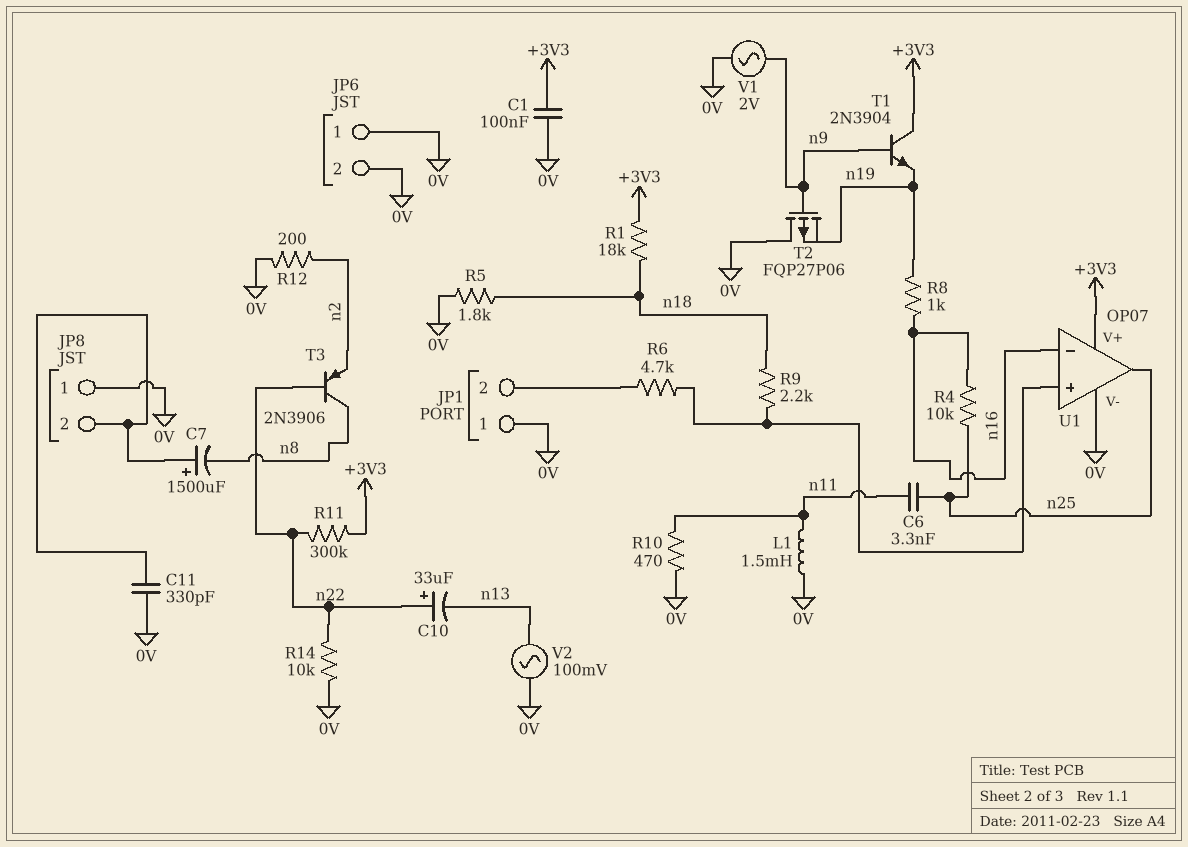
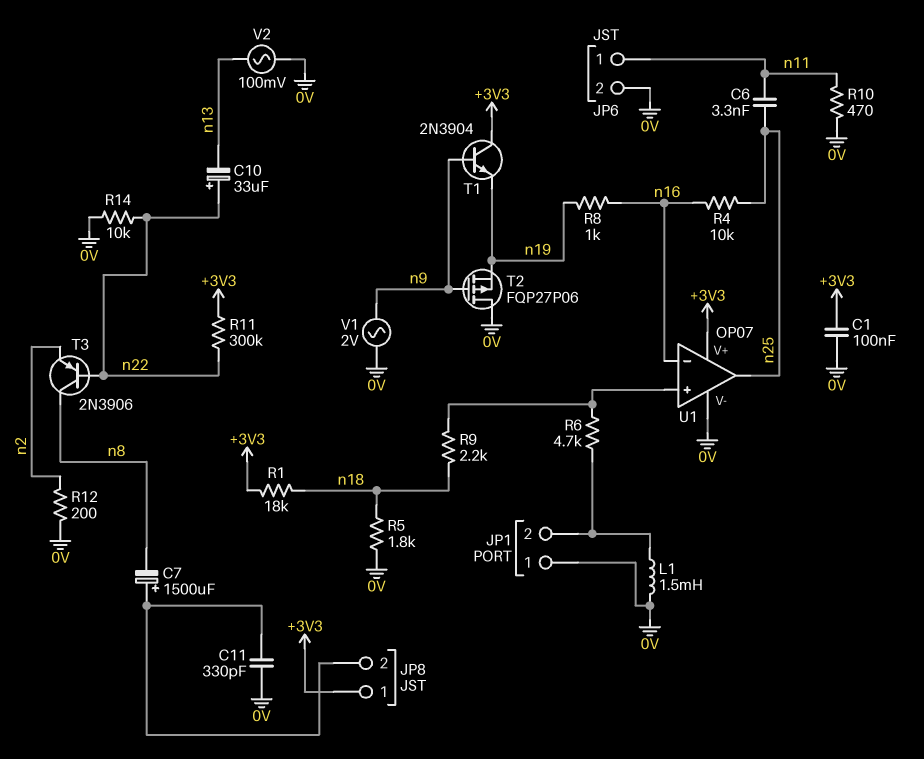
JP6 pin 1: 0V -> n11
JP8 pin 1: 0V -> +3V3
L1: 1.5mH (0V, n11) -> 1.5mH (0V, JP1/2)

